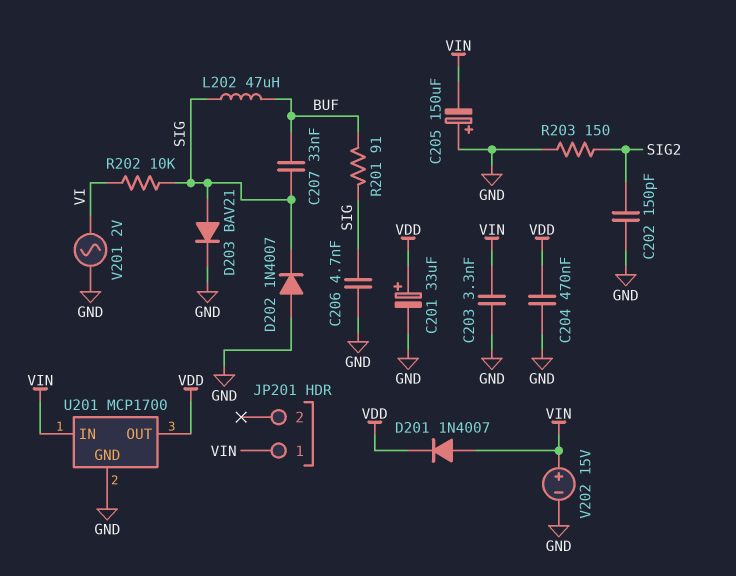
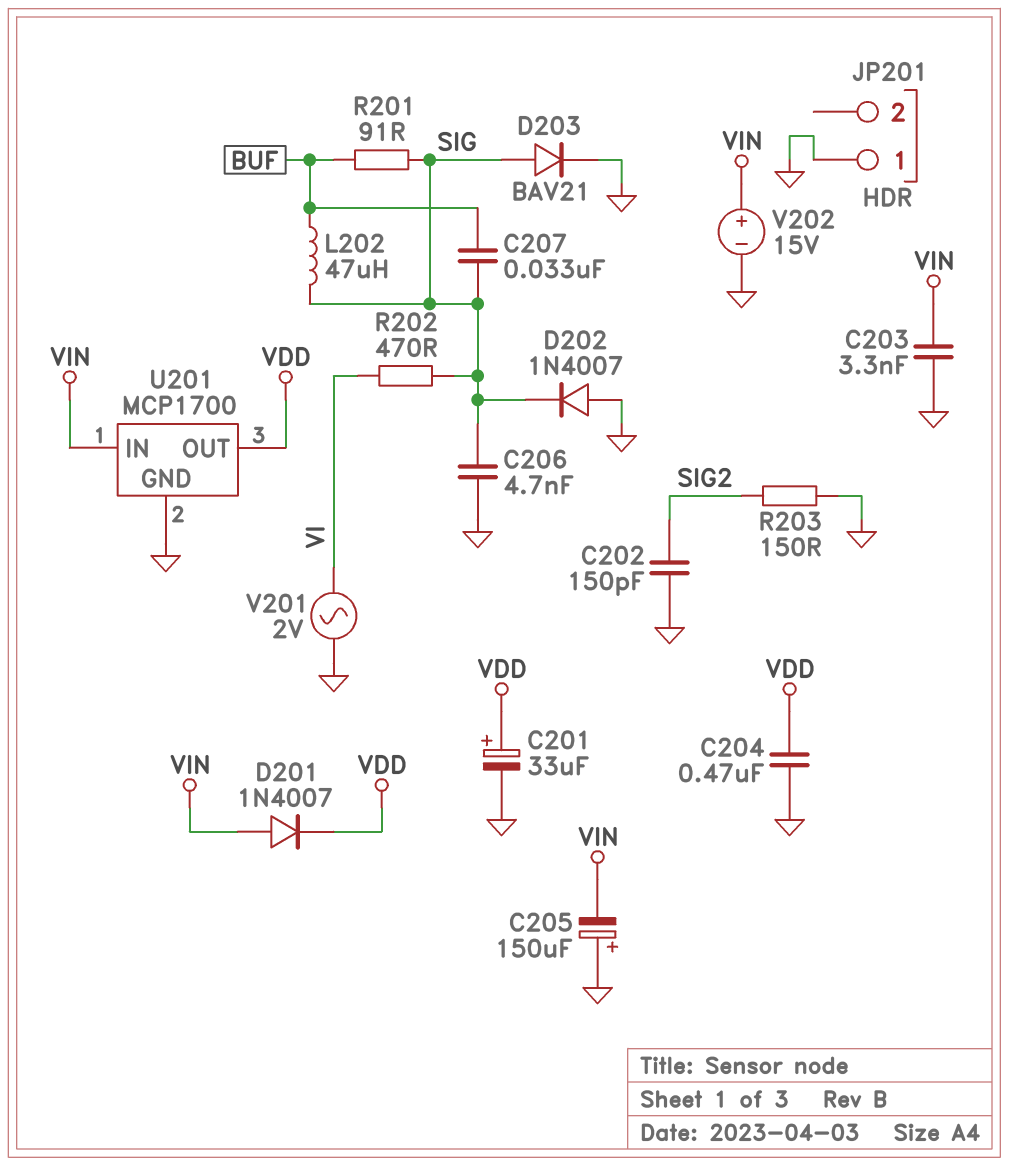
JP201 pin 1: VIN -> GND
R202: 10k (SIG, VI) -> 470 (SIG, VI)

